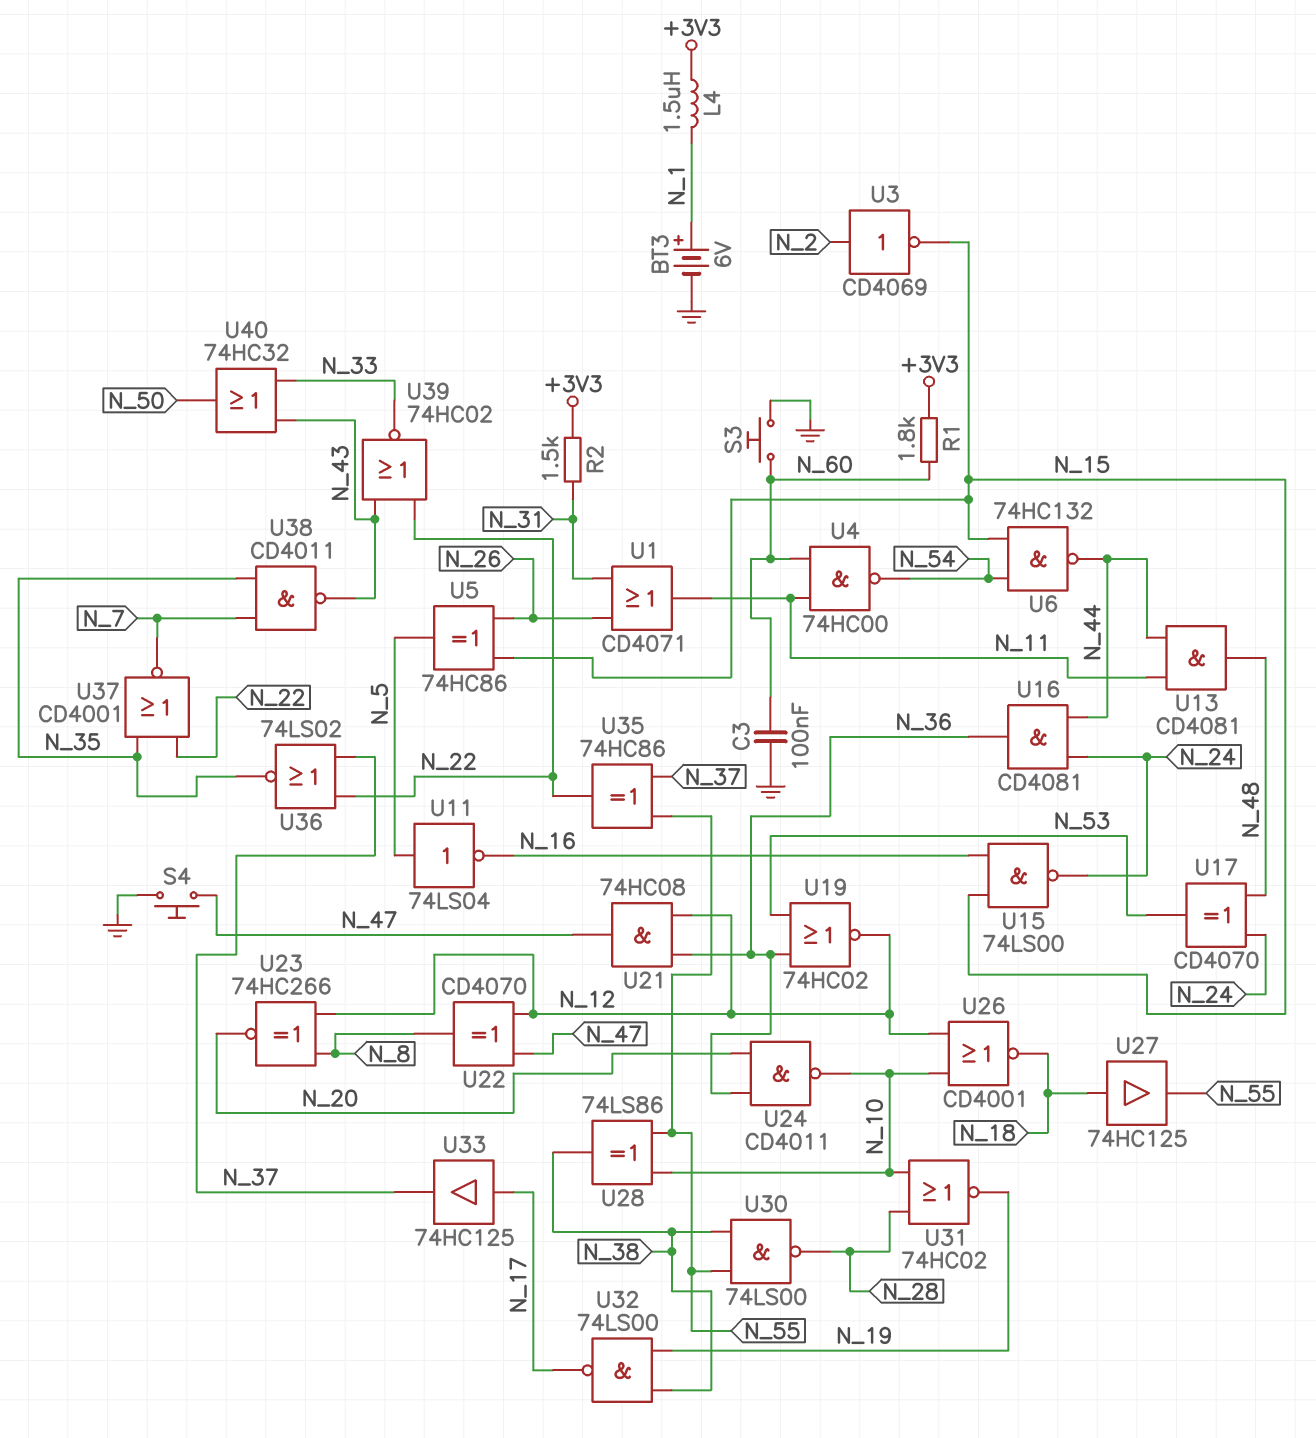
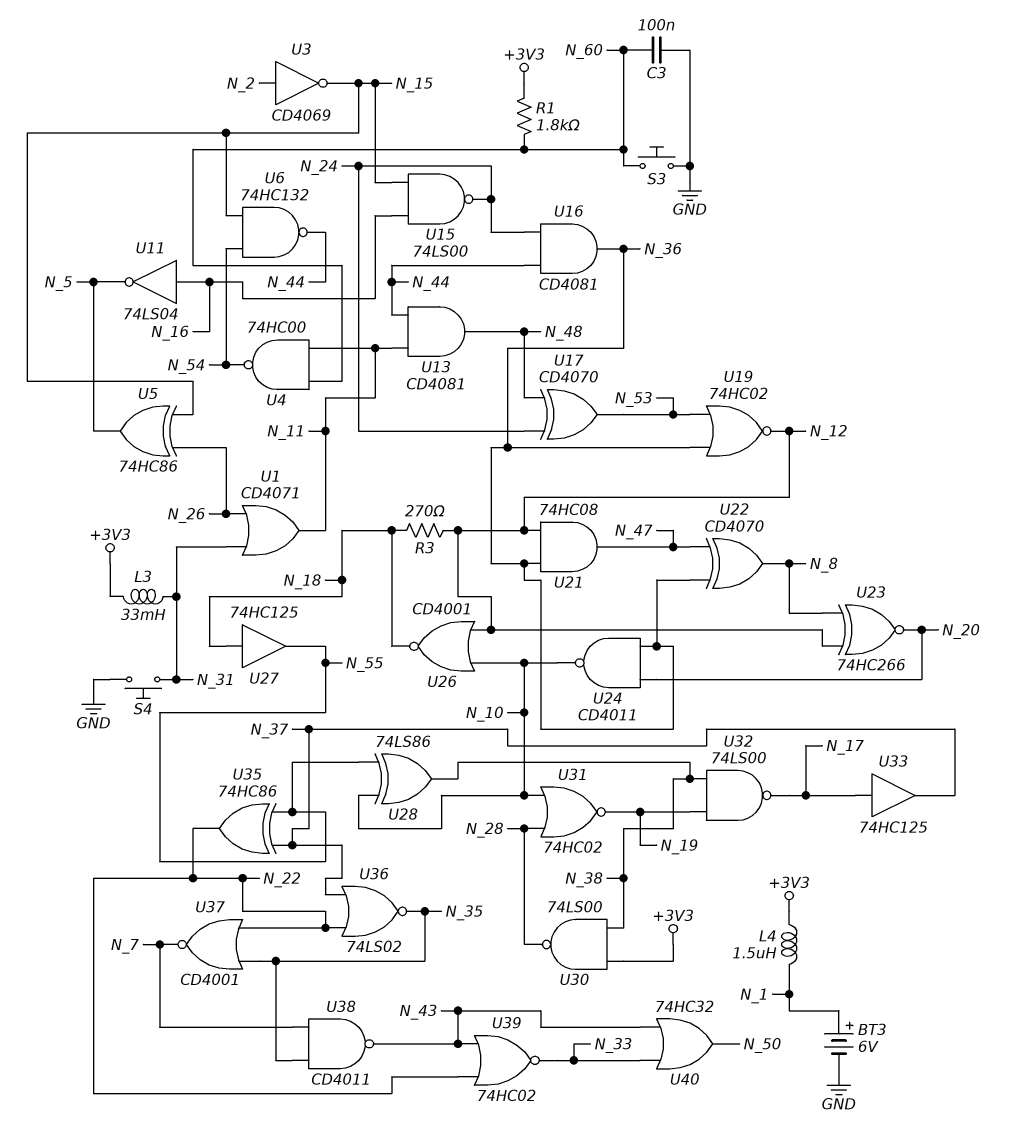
L3: none -> 33mH (+3V3, N_31)
R2: 1.5k (+3V3, N_31) -> none
R3: none -> 270 (N_12, N_18)
S4: button (GND, N_47) -> button (GND, N_31)
U11: NOT 74LS04 (in N_5, out N_16) -> NOT 74LS04 (in N_16, out N_5)
U22: XOR CD4070 (in N_12, in N_47, out N_8) -> XOR CD4070 (in N_36, in N_47, out N_8)
U30: NAND 74LS00 (in N_38, in N_55, out N_28) -> NAND 74LS00 (in +3V3, in N_38, out N_28)

